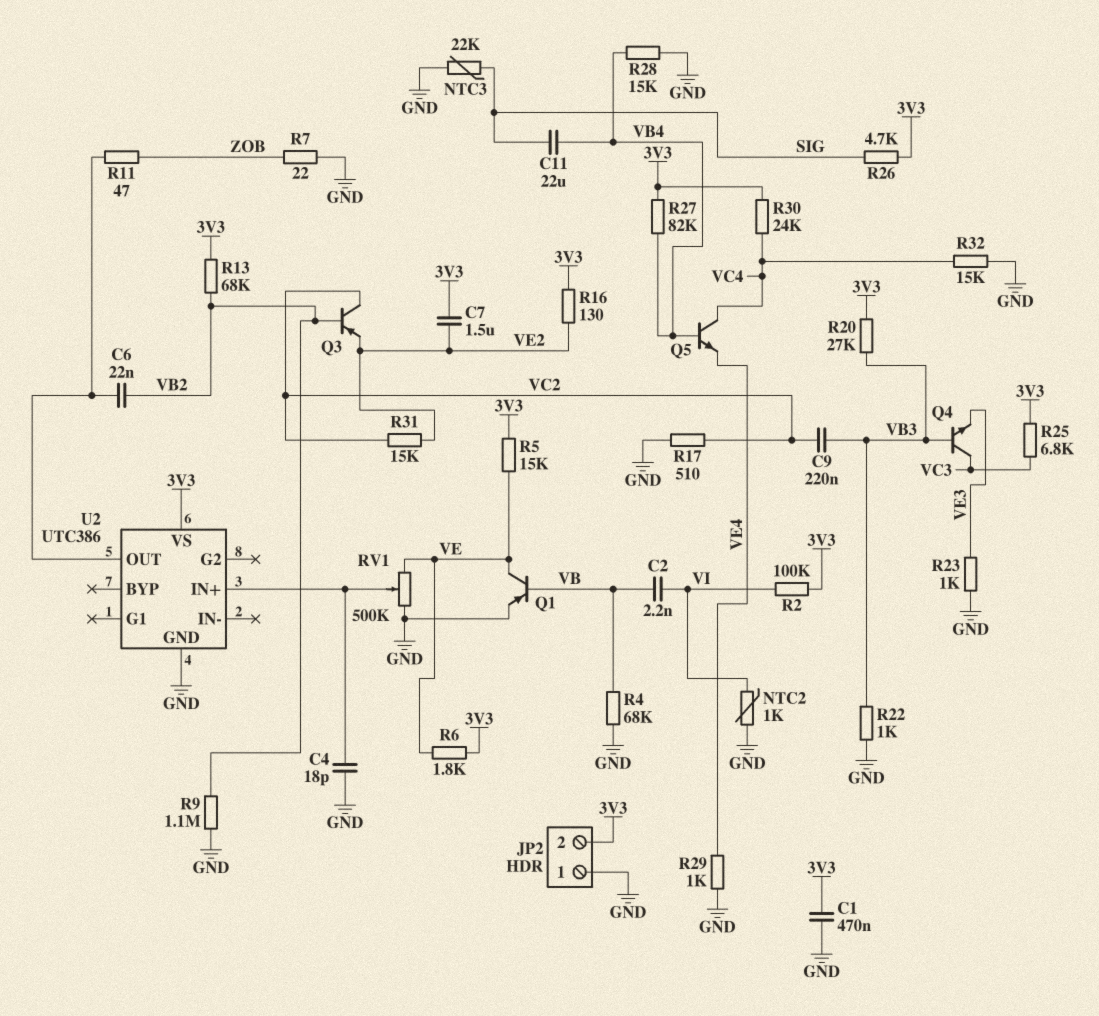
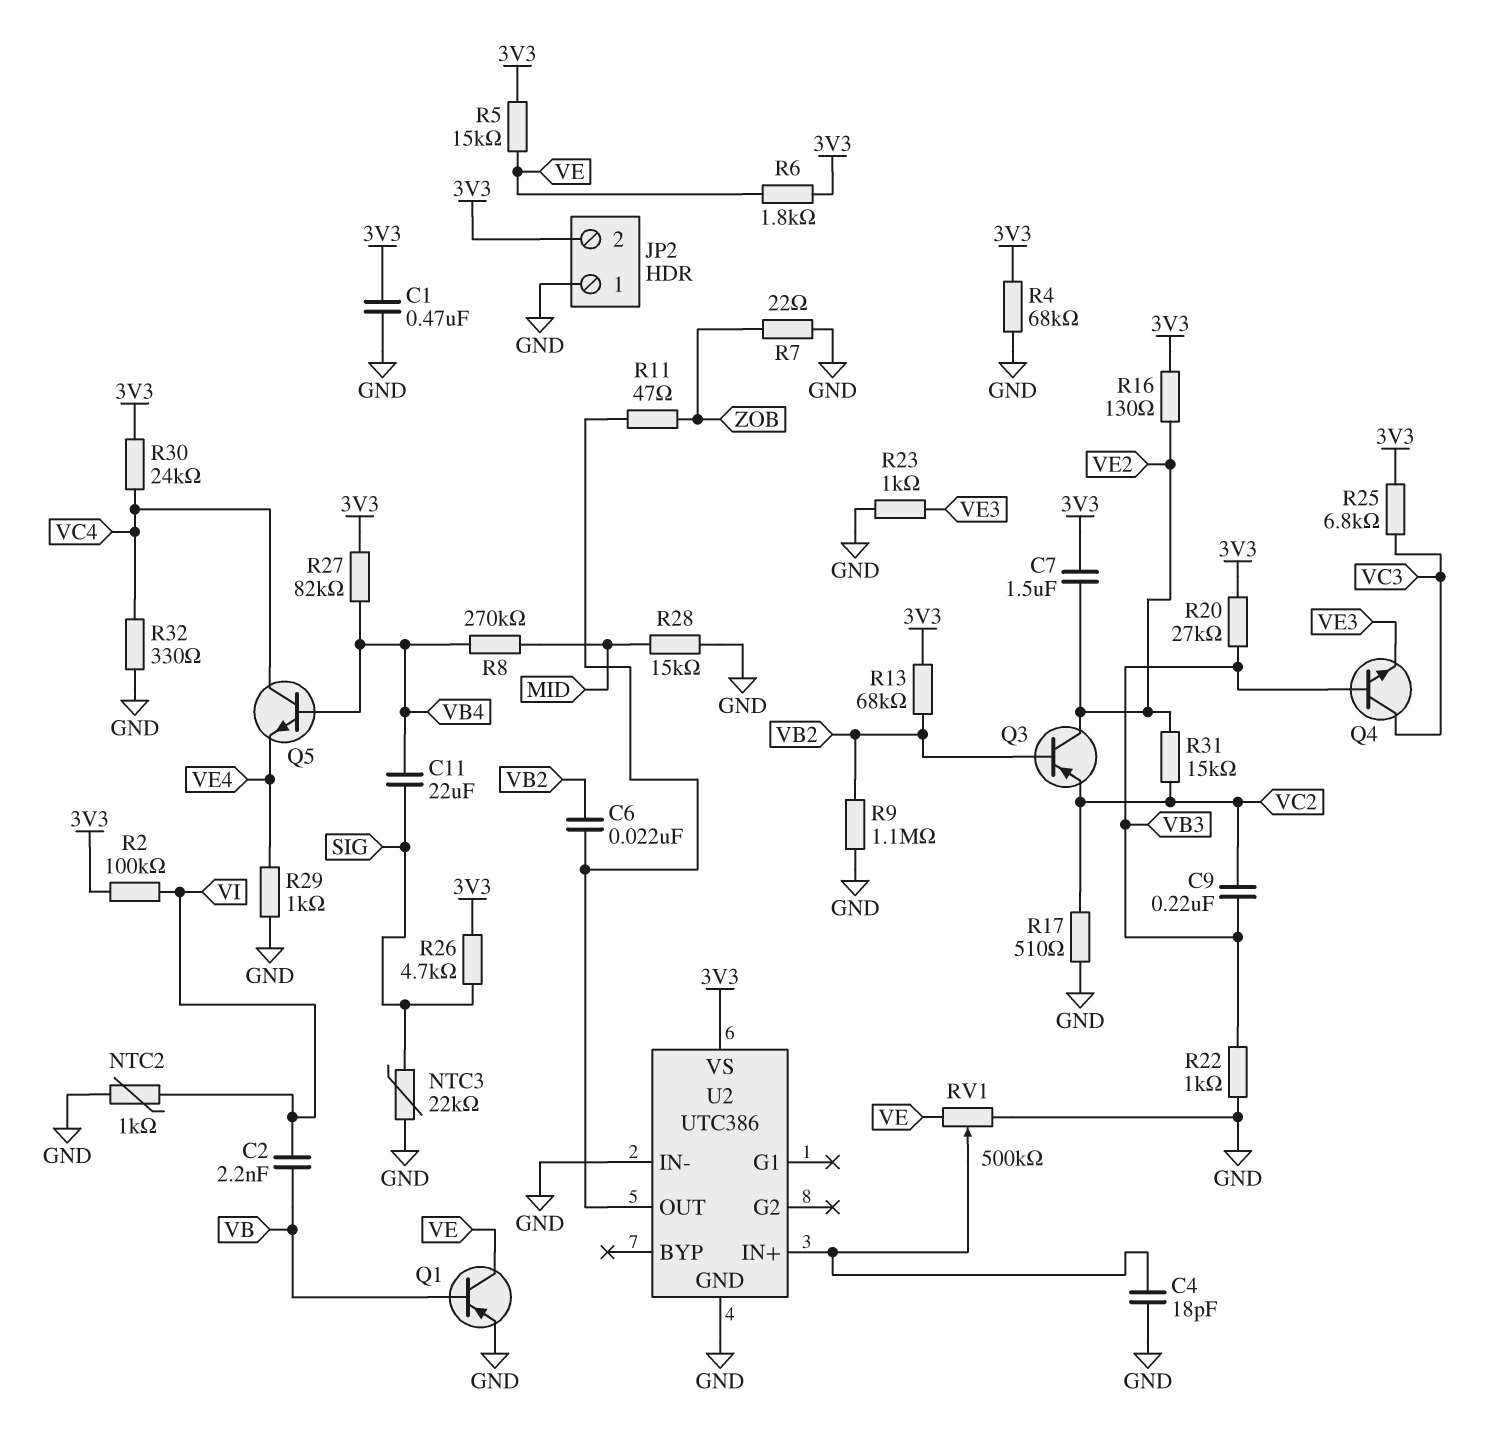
Q3: PNP (B VB2, C VC2, E VE2) -> PNP (B VB2, C VE2, E VC2)
R4: 68k (GND, VB) -> 68k (3V3, GND)
R8: none -> 270k (MID, VB4)
R28: 15k (GND, VB4) -> 15k (GND, MID)
R32: 15k (GND, VC4) -> 330 (GND, VC4)
U2 pin IN-: none -> GND

